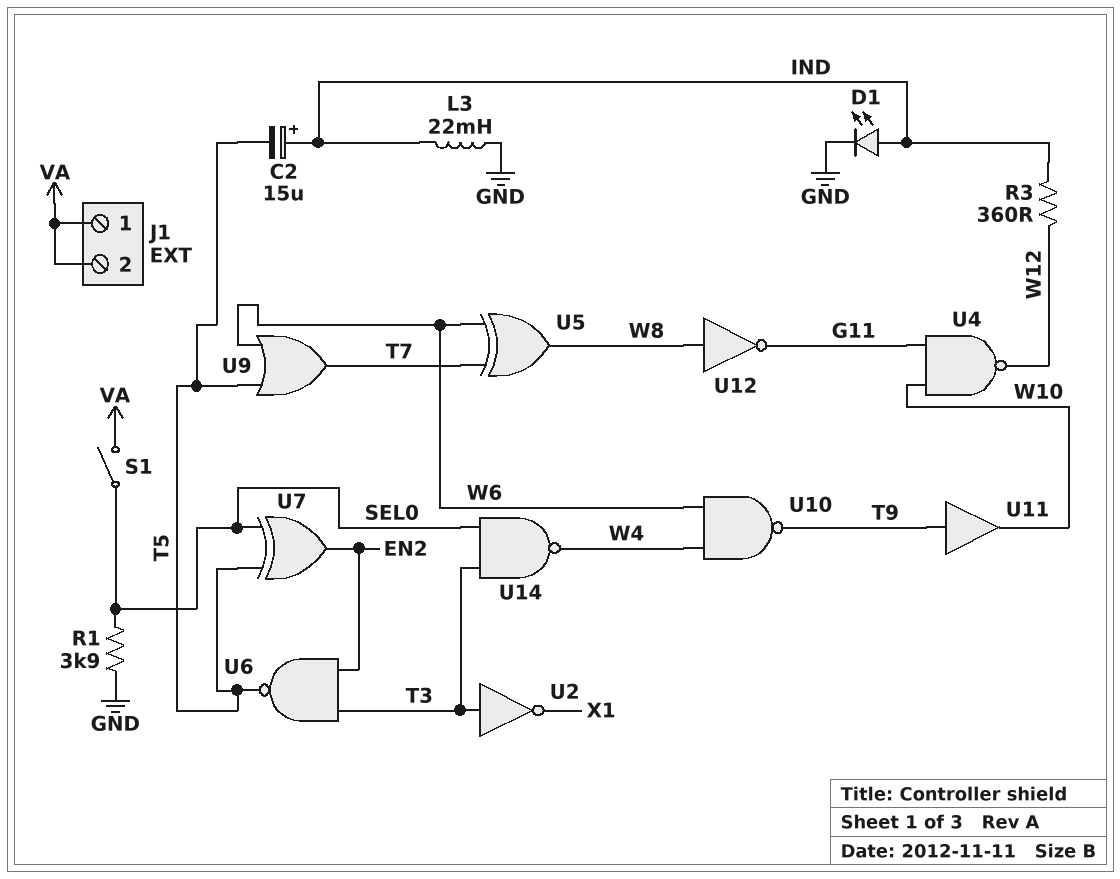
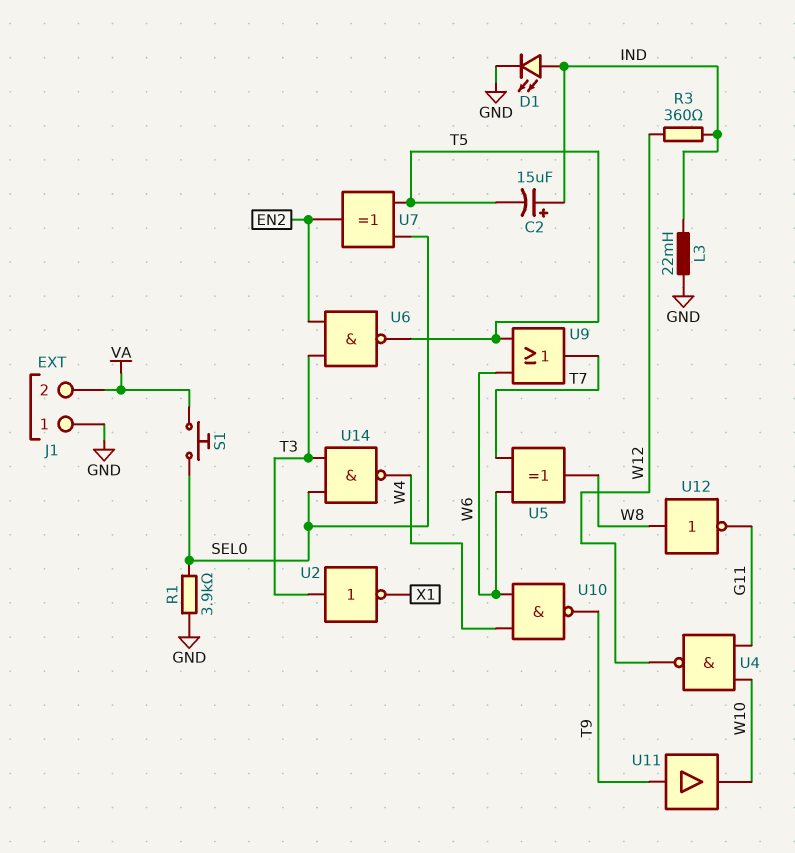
J1 pin 1: VA -> GND
S1: switch (SEL0, VA) -> button (SEL0, VA)

